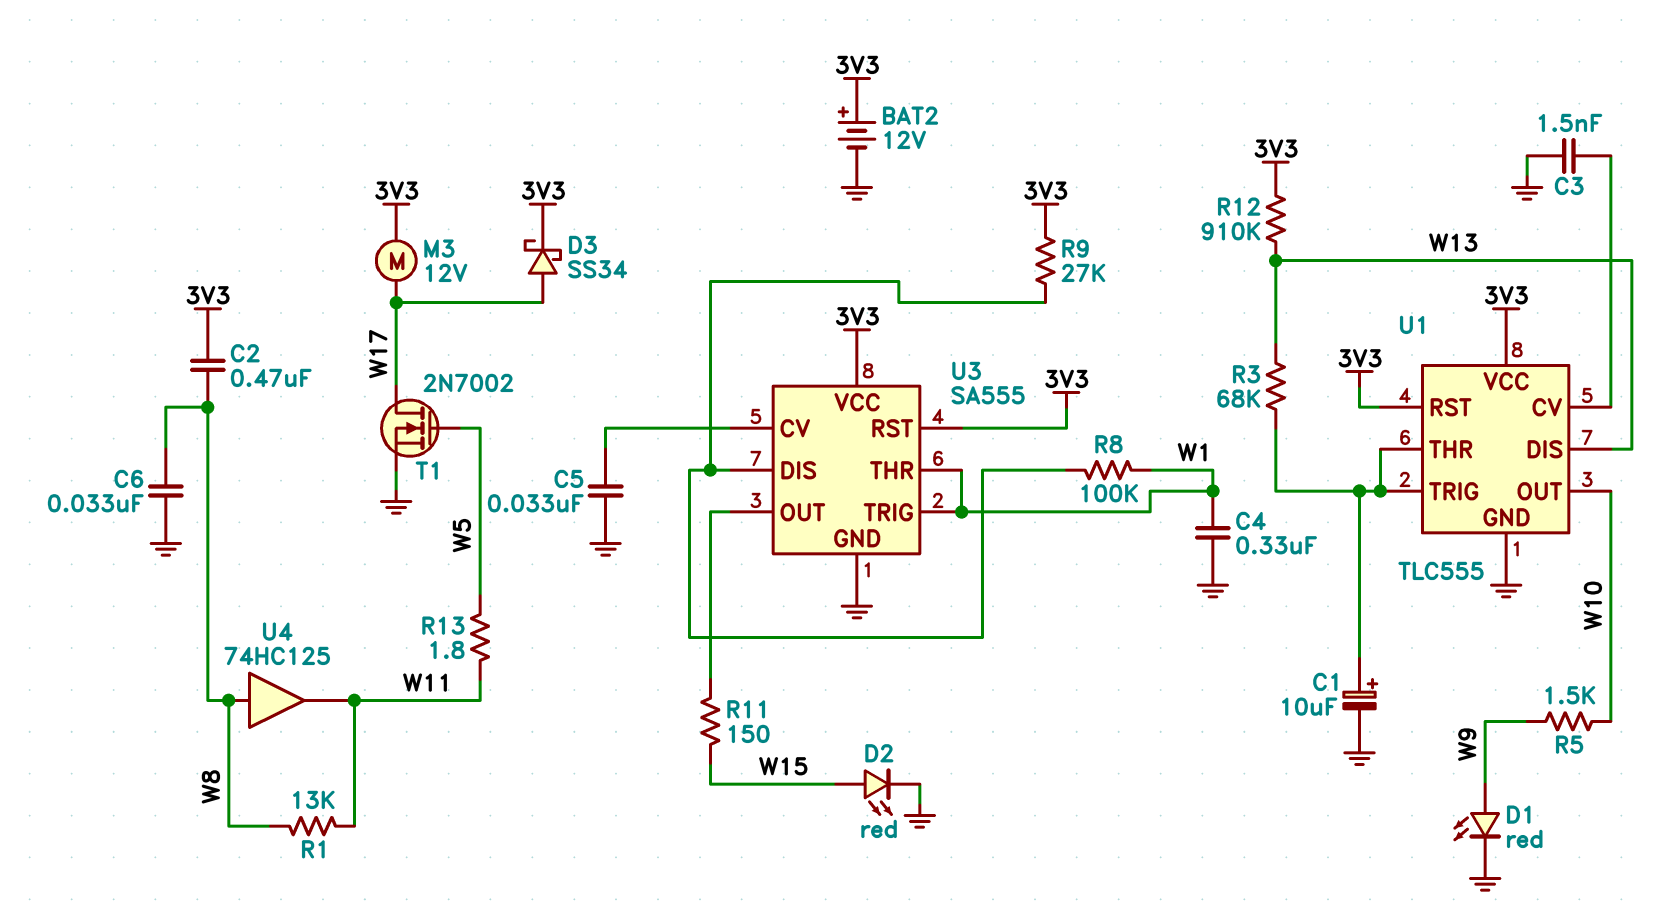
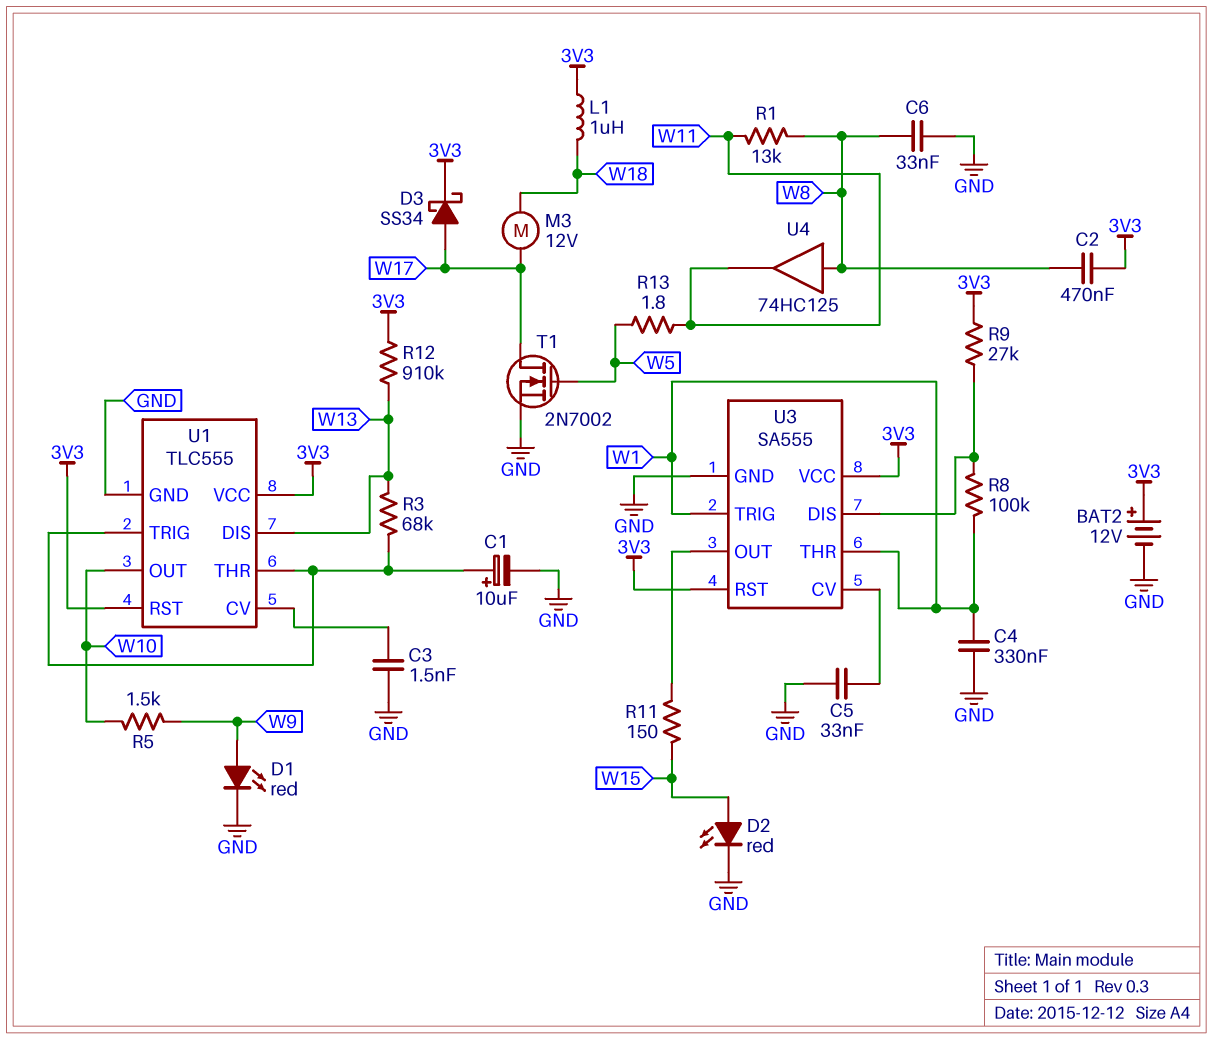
L1: none -> 1uH (3V3, W18)
M3: motor 12V (3V3, W17) -> motor 12V (W17, W18)

